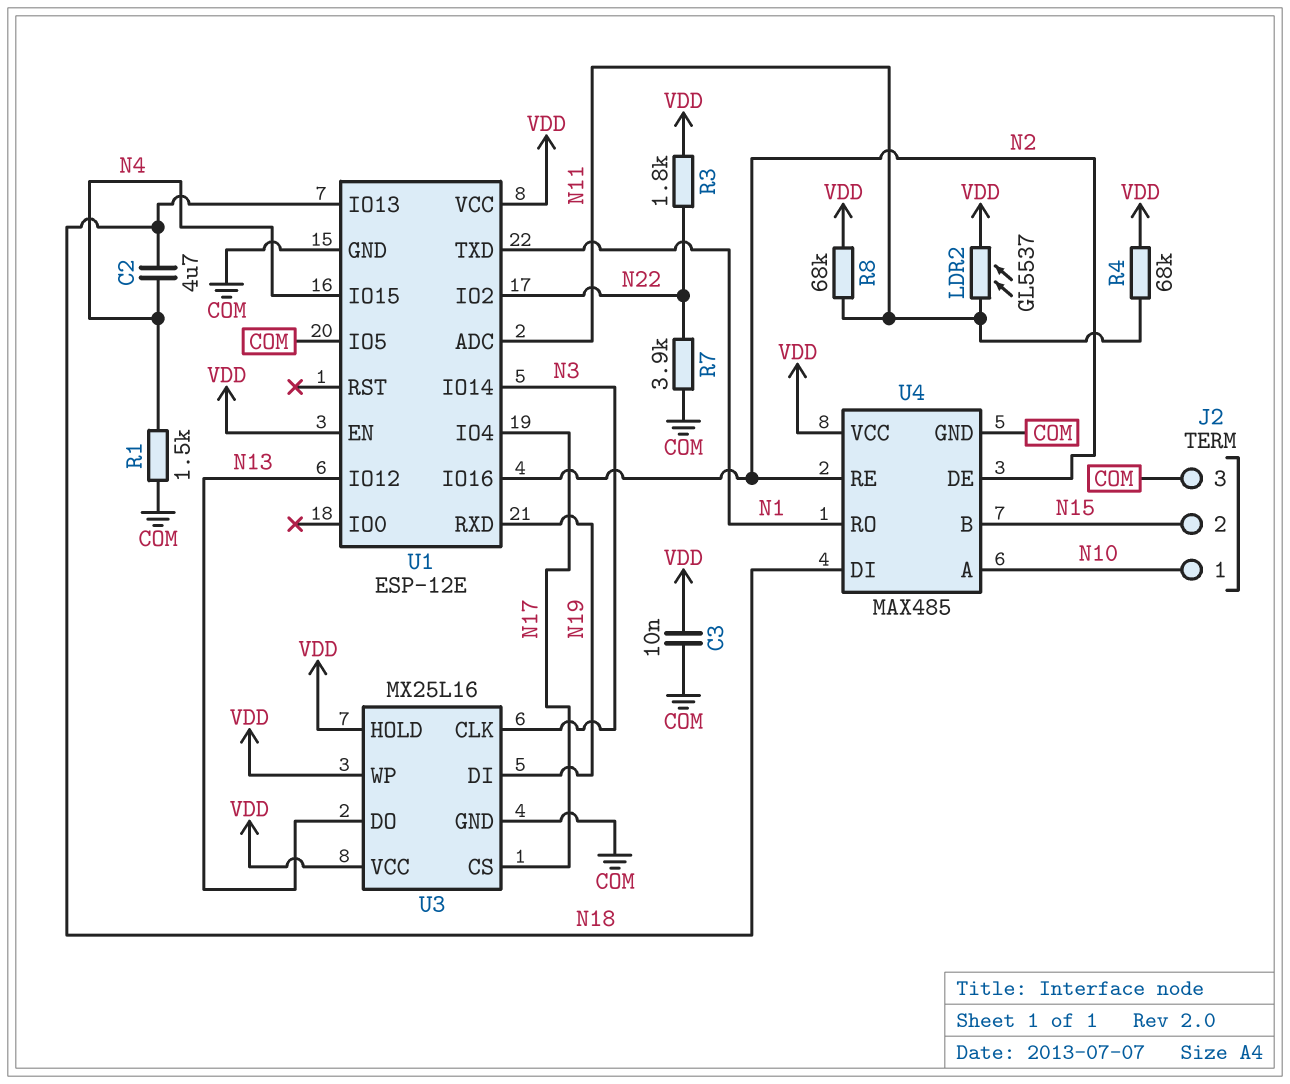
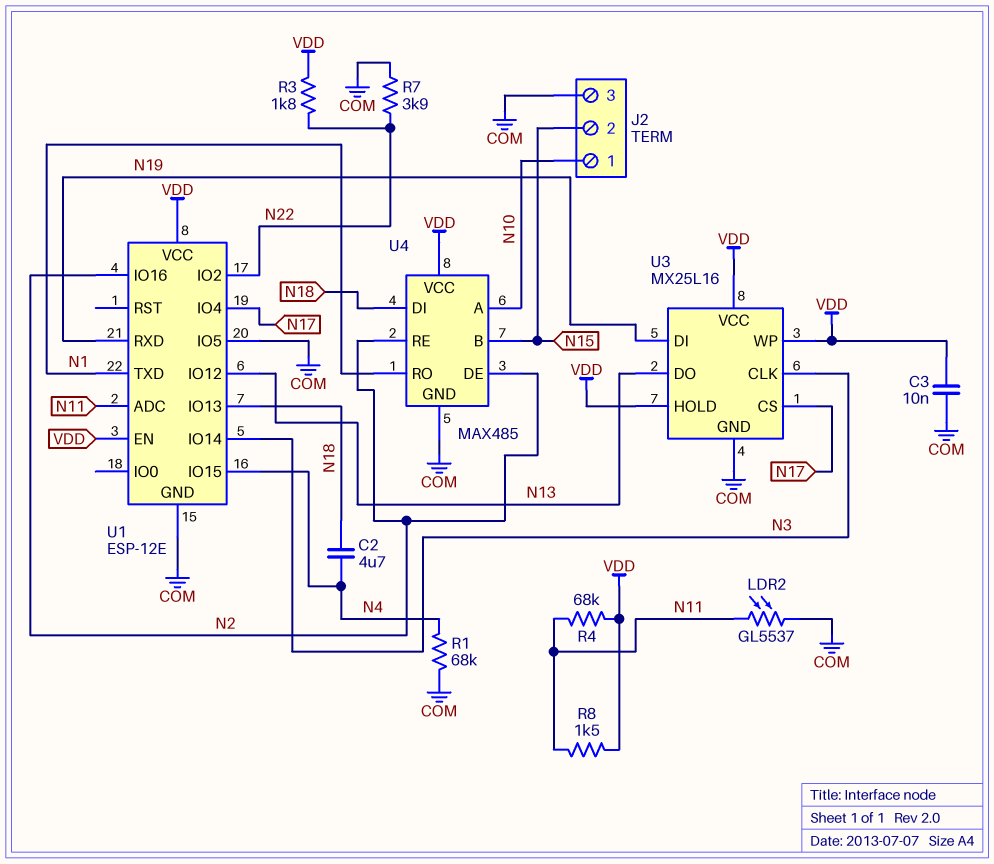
LDR2: GL5537 (N11, VDD) -> GL5537 (COM, N11)
R1: 1.5k (COM, N4) -> 68k (COM, N4)
R8: 68k (N11, VDD) -> 1.5k (N11, VDD)

